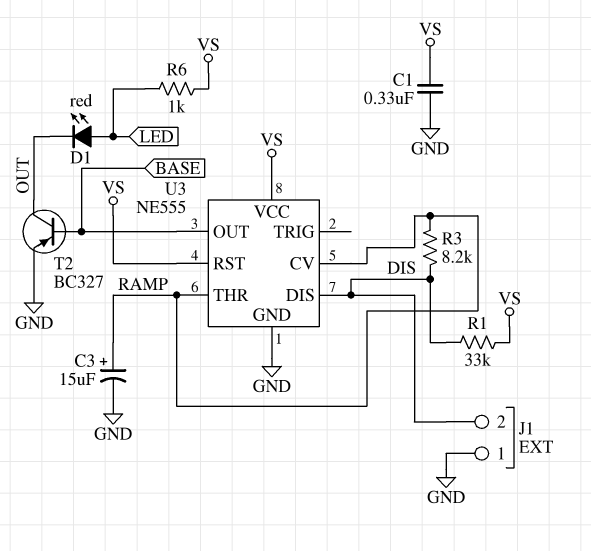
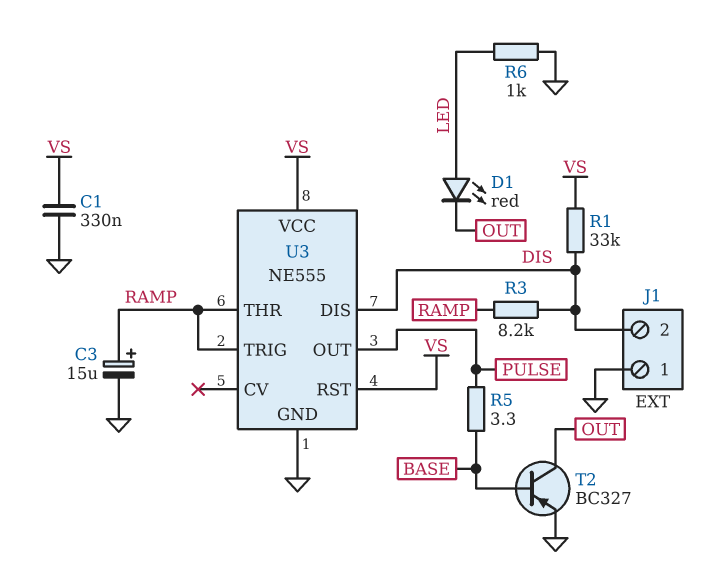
R5: none -> 3.3 (BASE, PULSE)
R6: 1k (LED, VS) -> 1k (GND, LED)
U3 pin CV: RAMP -> none
U3 pin OUT: BASE -> PULSE
U3 pin TRIG: none -> RAMP

